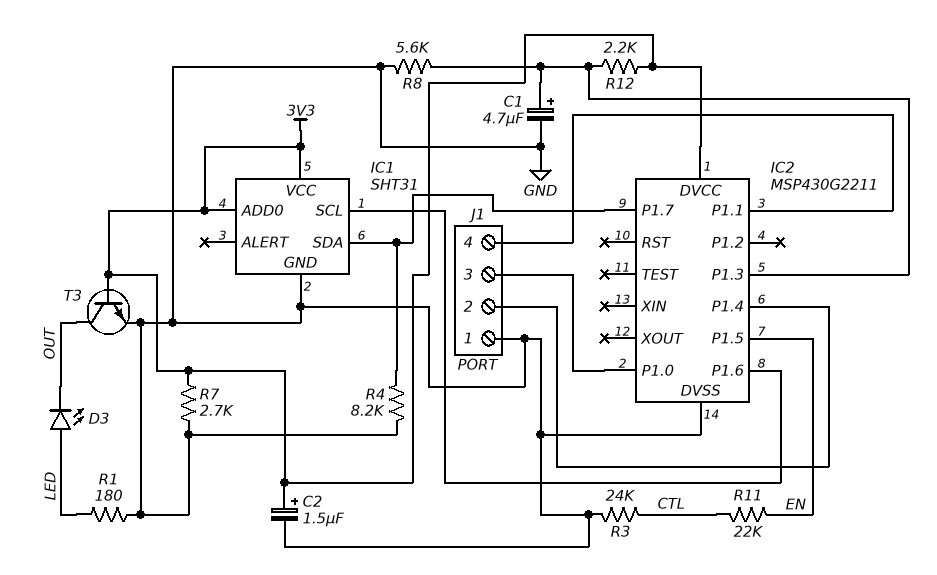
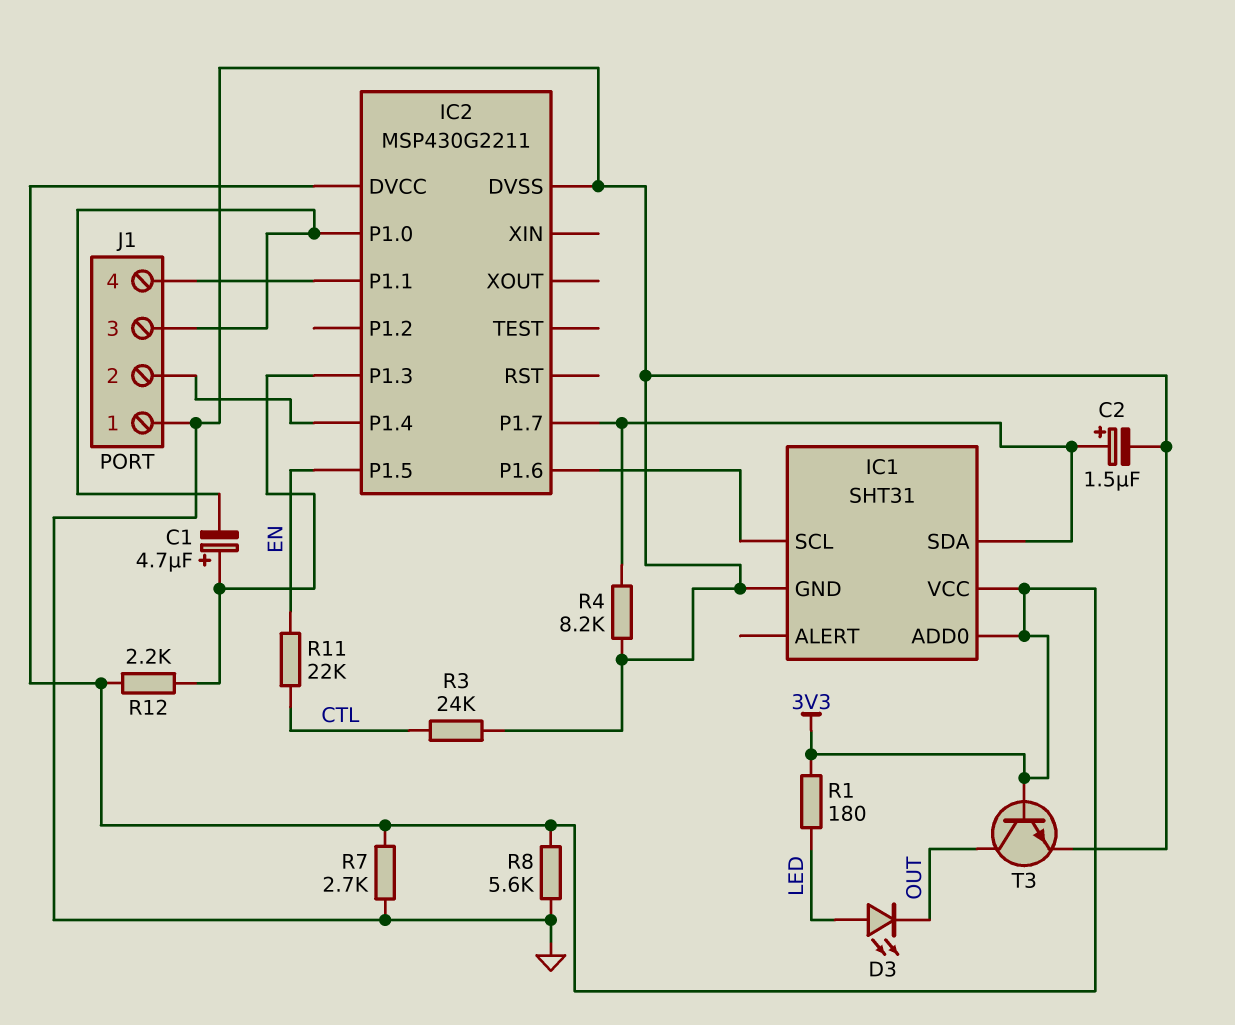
C1: 4.7uF (plus IC2/P1.3, minus GND) -> 4.7uF (plus IC2/P1.3, minus IC2/P1.0)
C2: 1.5uF (plus 3V3, minus GND) -> 1.5uF (plus IC1/SDA, minus GND)
R1: 180 (GND, LED) -> 180 (3V3, LED)
R8: 5.6k (GND, IC2/P1.3) -> 5.6k (3V3, GND)

